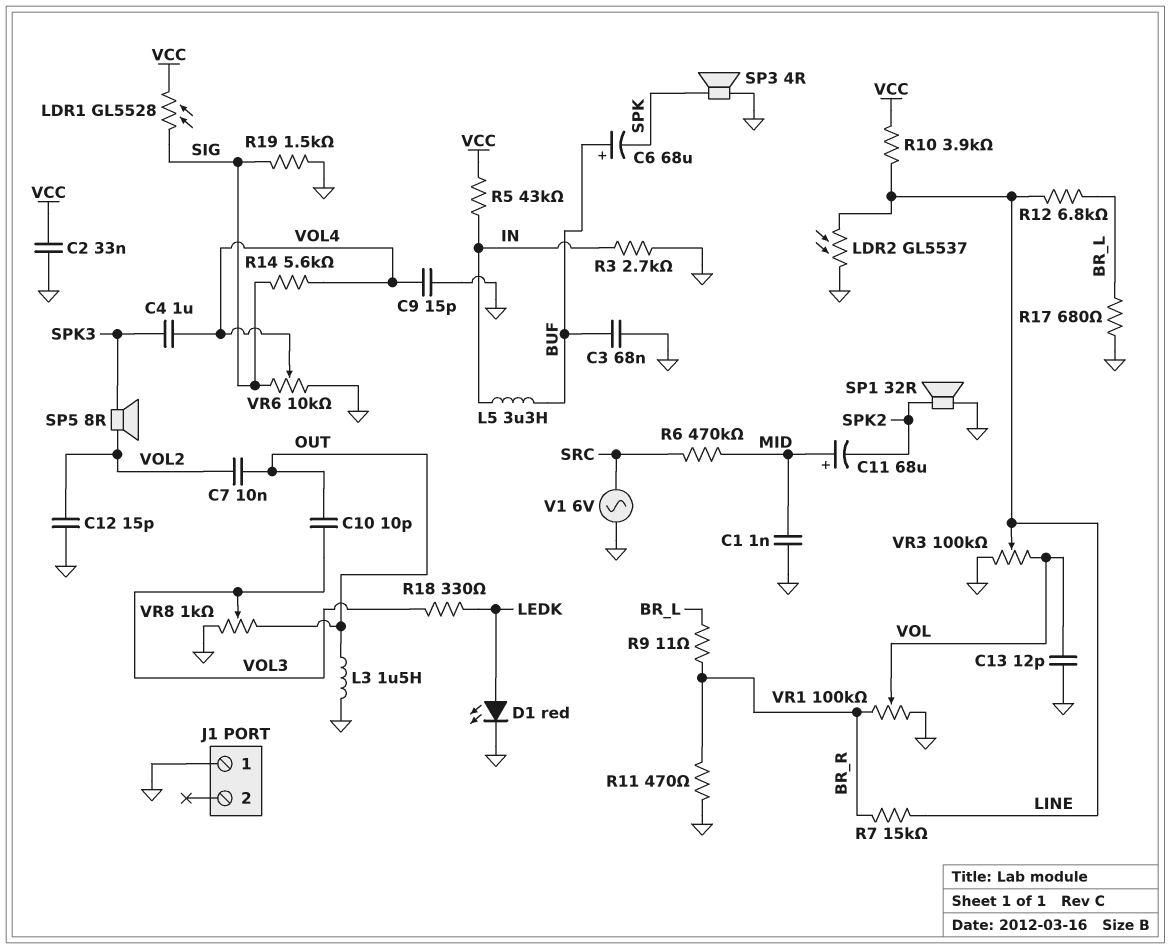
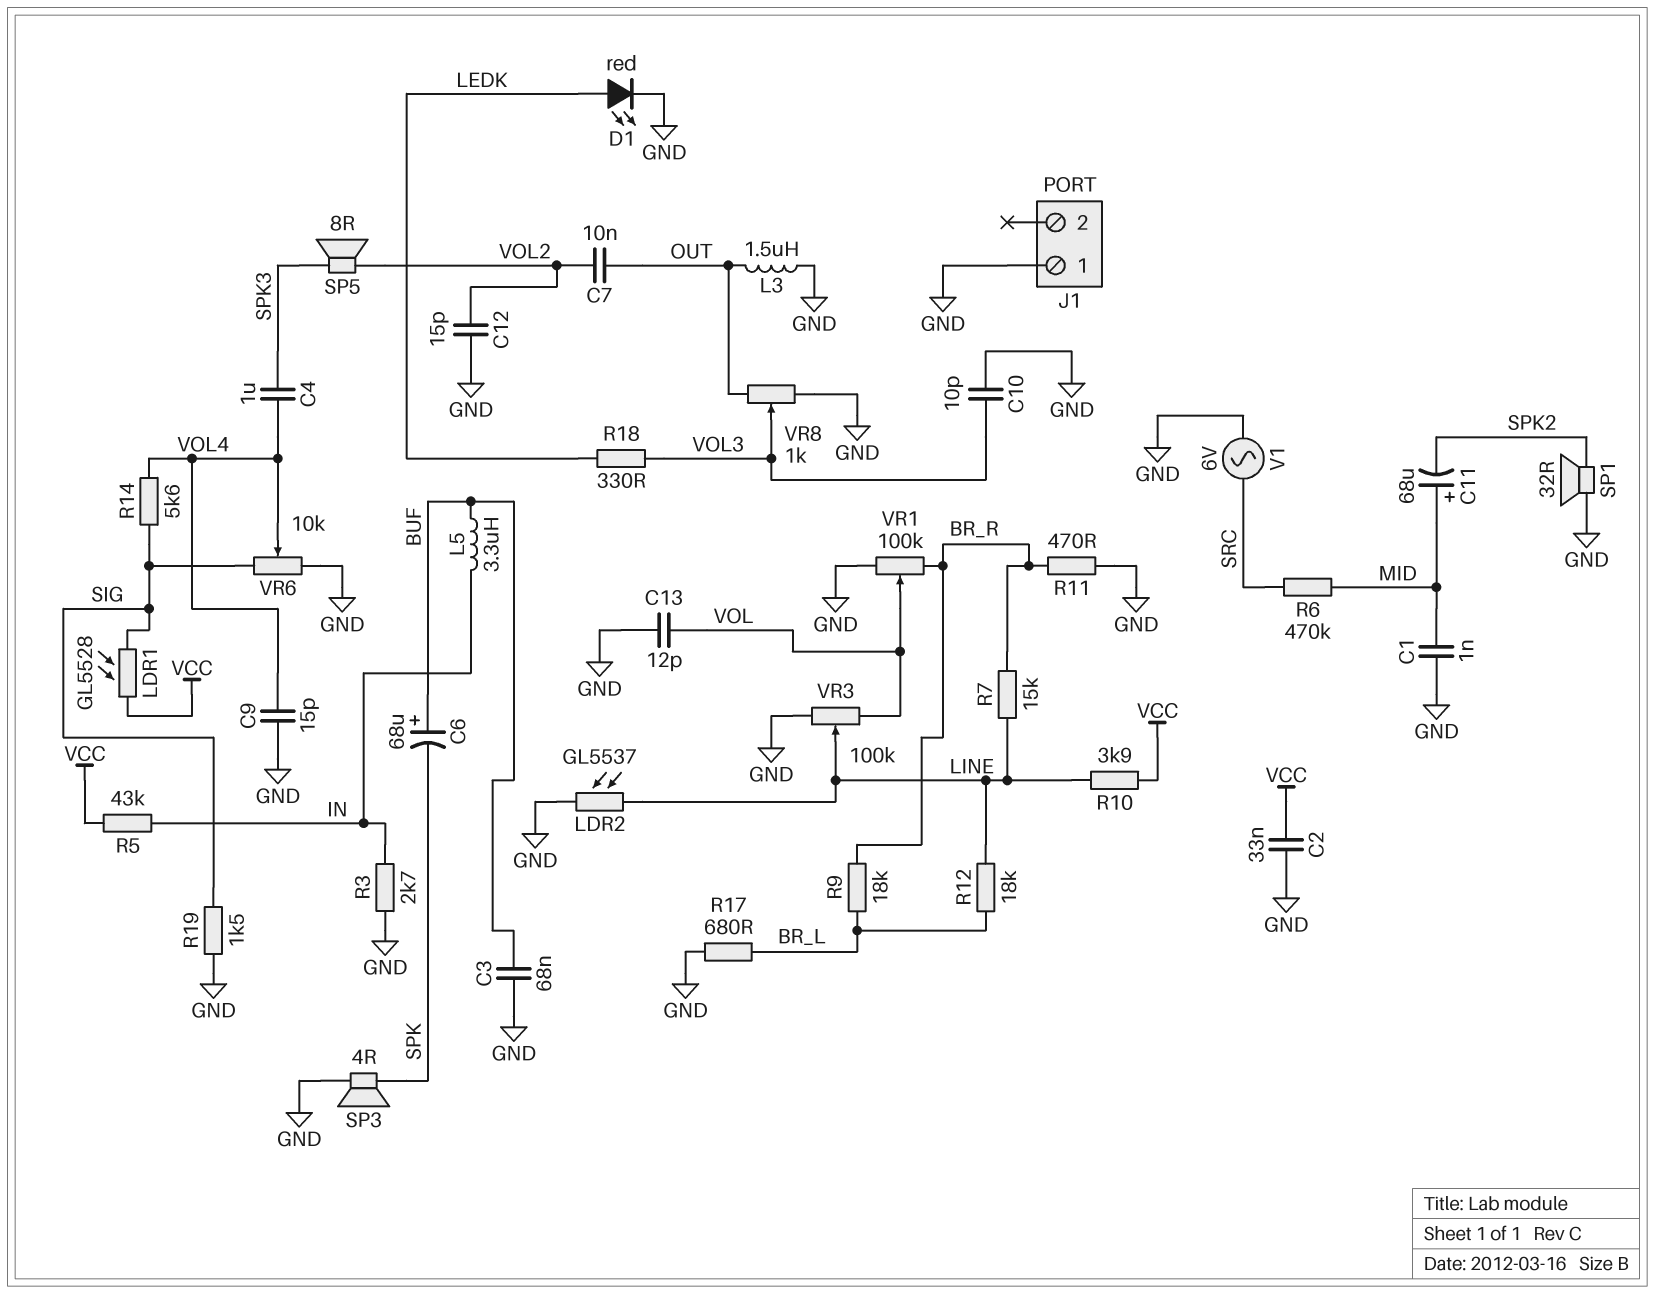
C10: 10pF (OUT, VOL3) -> 10pF (GND, VOL3)
R9: 11 (BR_L, BR_R) -> 18k (BR_L, BR_R)
R12: 6.8k (BR_L, LINE) -> 18k (BR_L, LINE)

